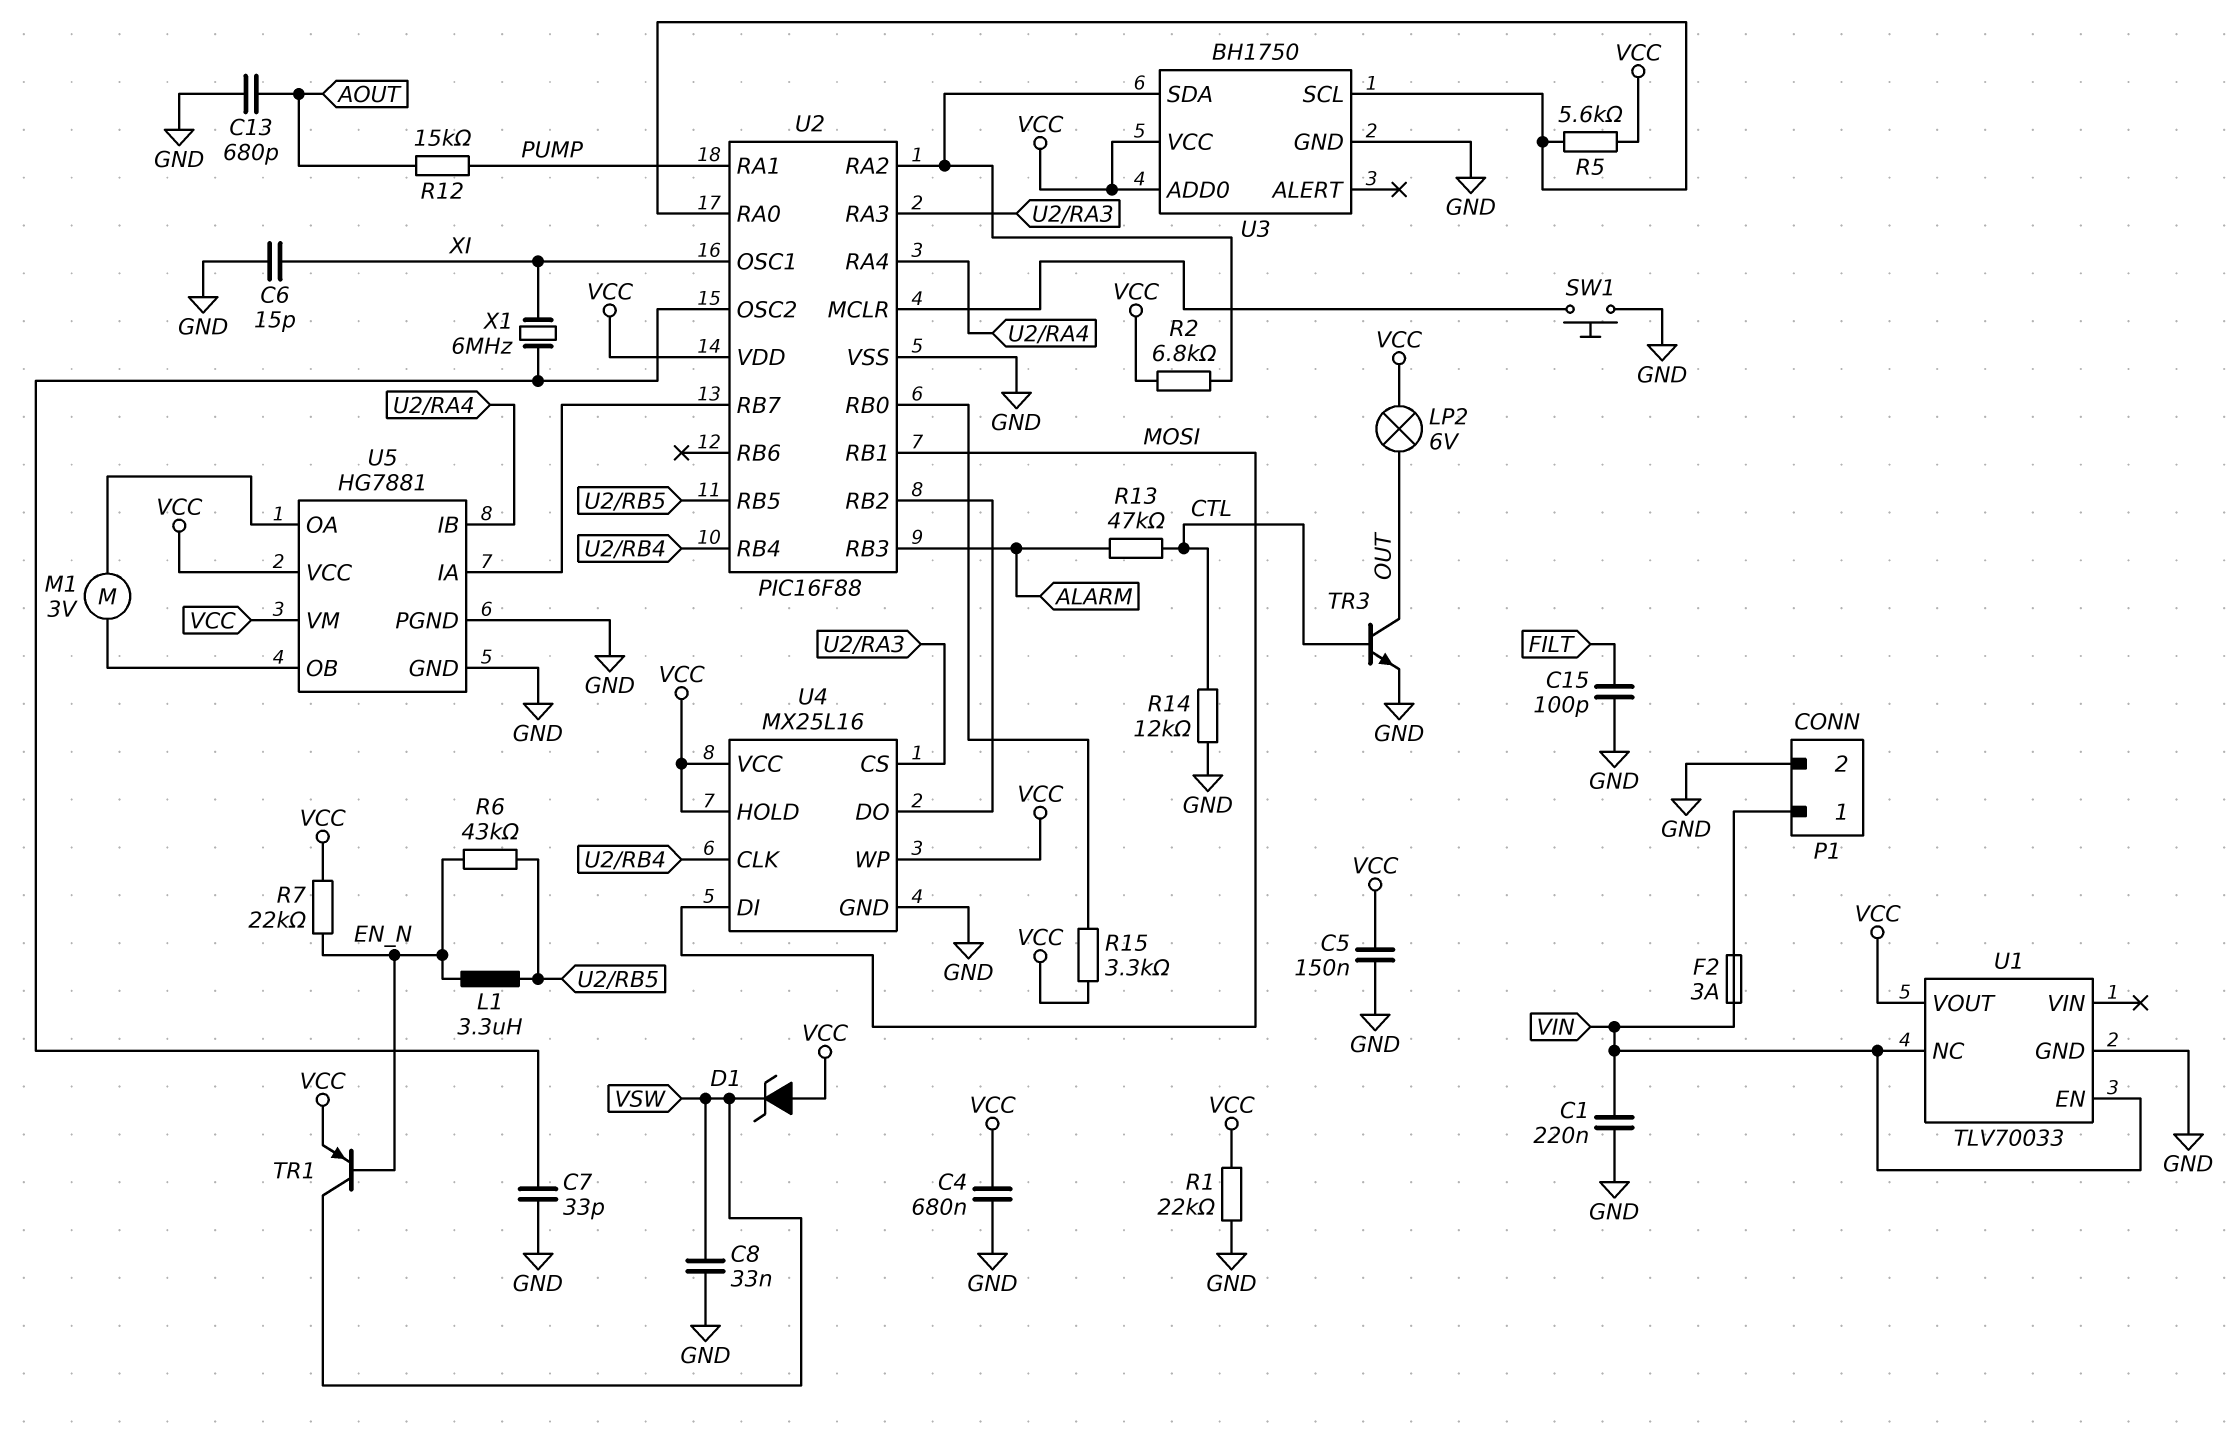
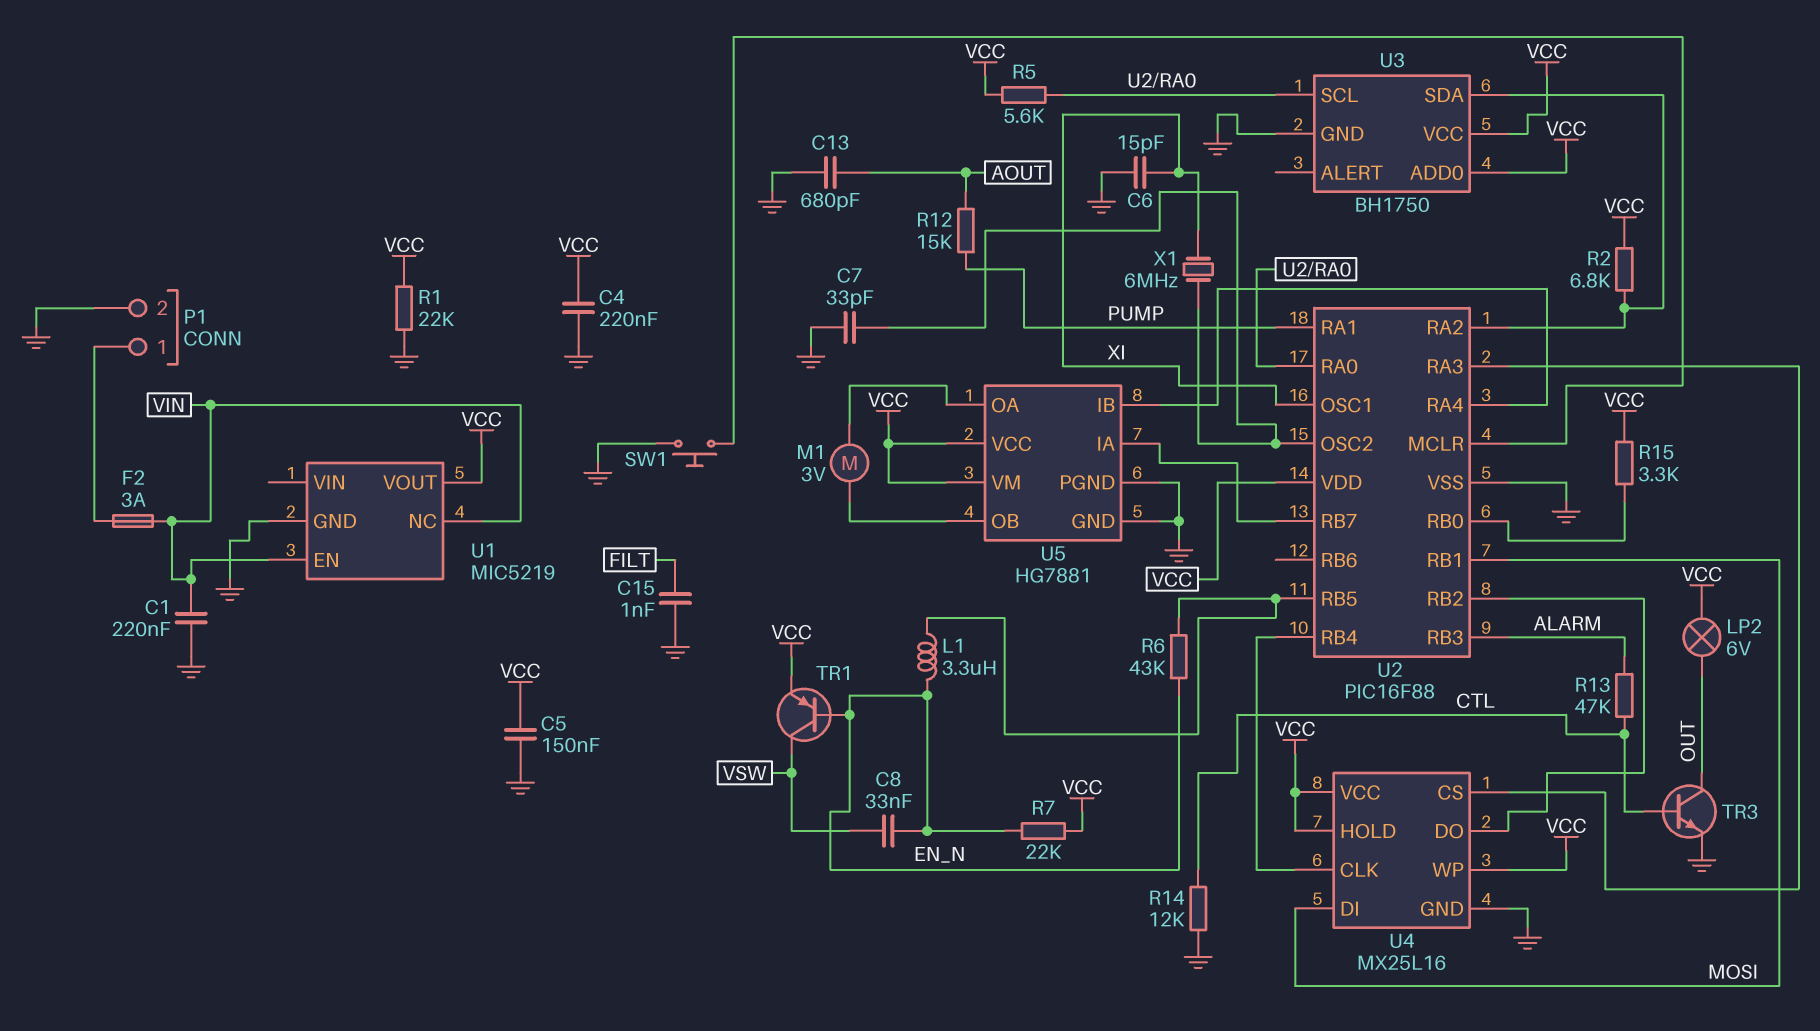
C4: 680nF (GND, VCC) -> 220nF (GND, VCC)
C8: 33nF (GND, VSW) -> 33nF (EN_N, VSW)
C15: 100pF (FILT, GND) -> 1nF (FILT, GND)
D1: zener (A VCC, K VSW) -> none
U1: TLV70033 -> MIC5219

